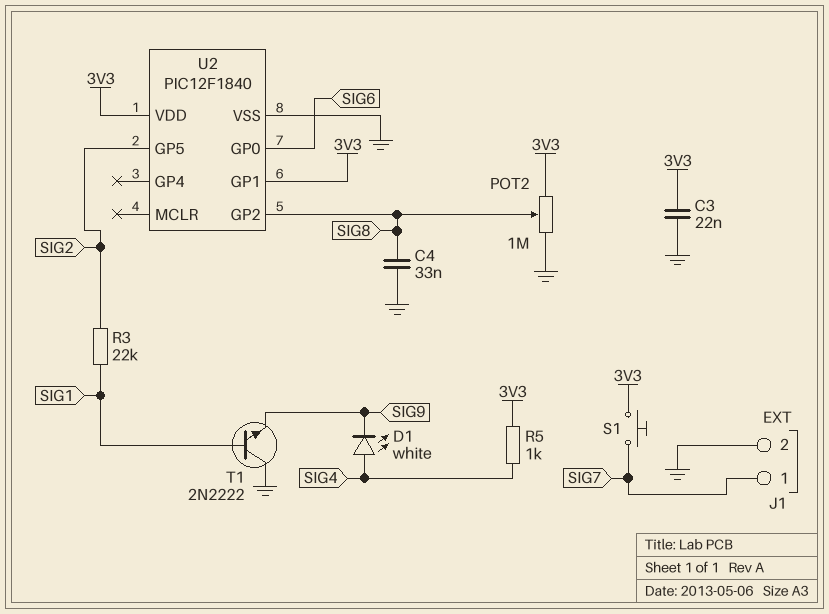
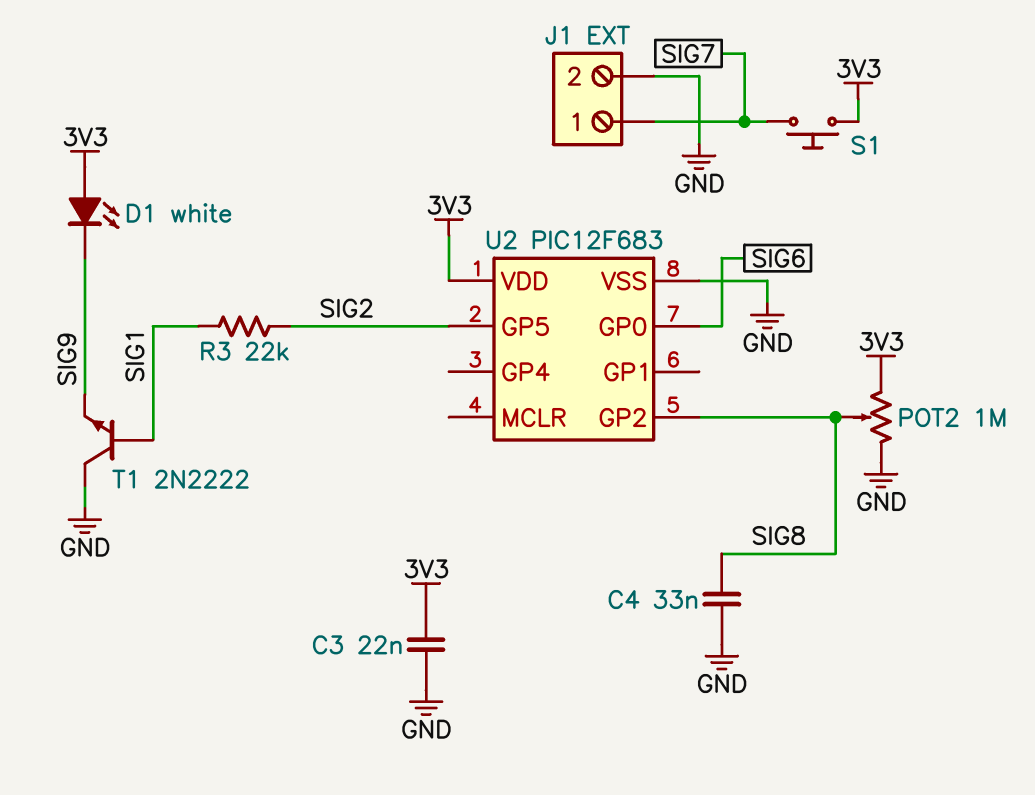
D1: LED white (A SIG4, K SIG9) -> LED white (A 3V3, K SIG9)
R5: 1k (3V3, SIG4) -> none
U2: PIC12F1840 -> PIC12F683
U2 pin GP1: 3V3 -> none

